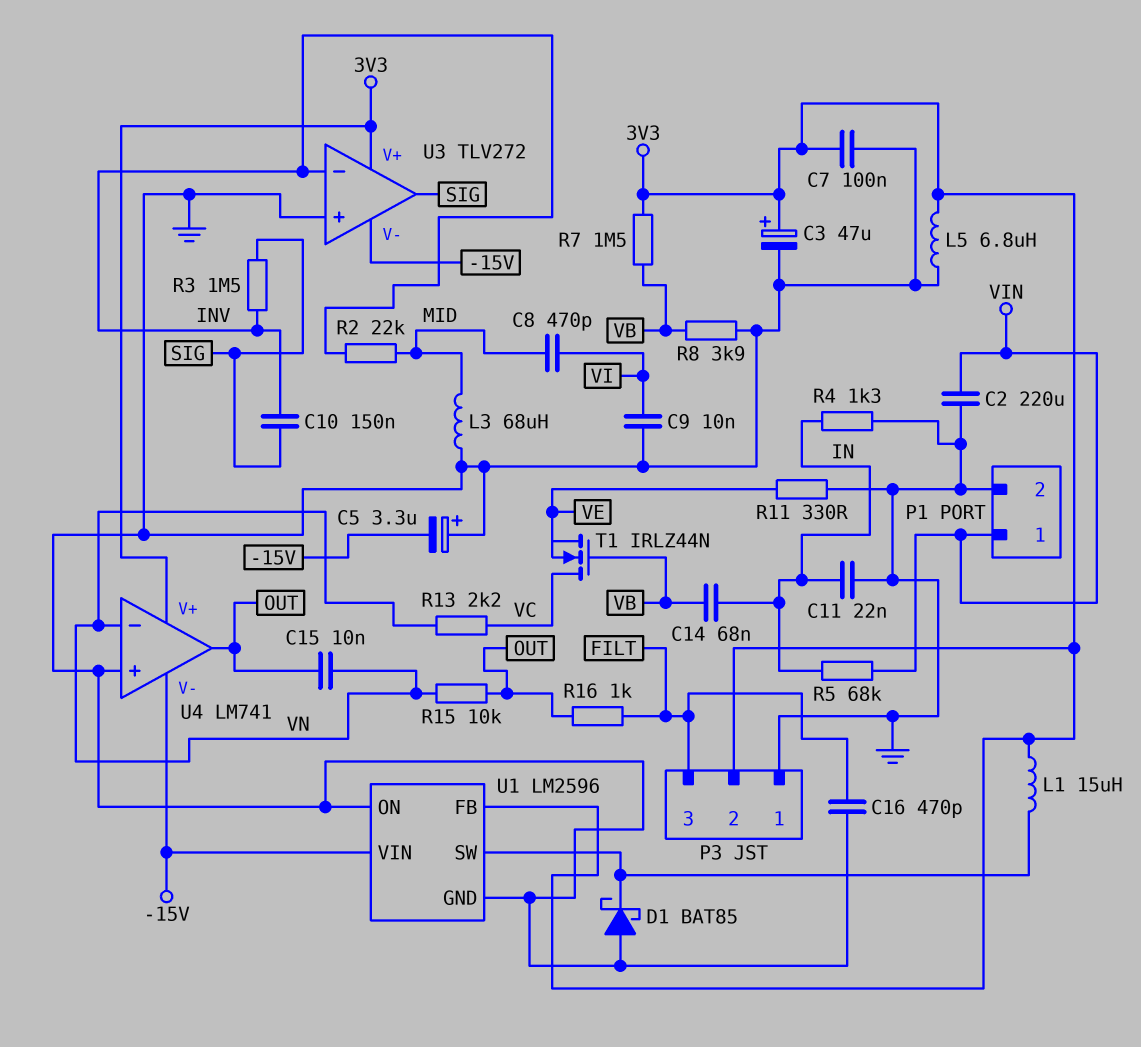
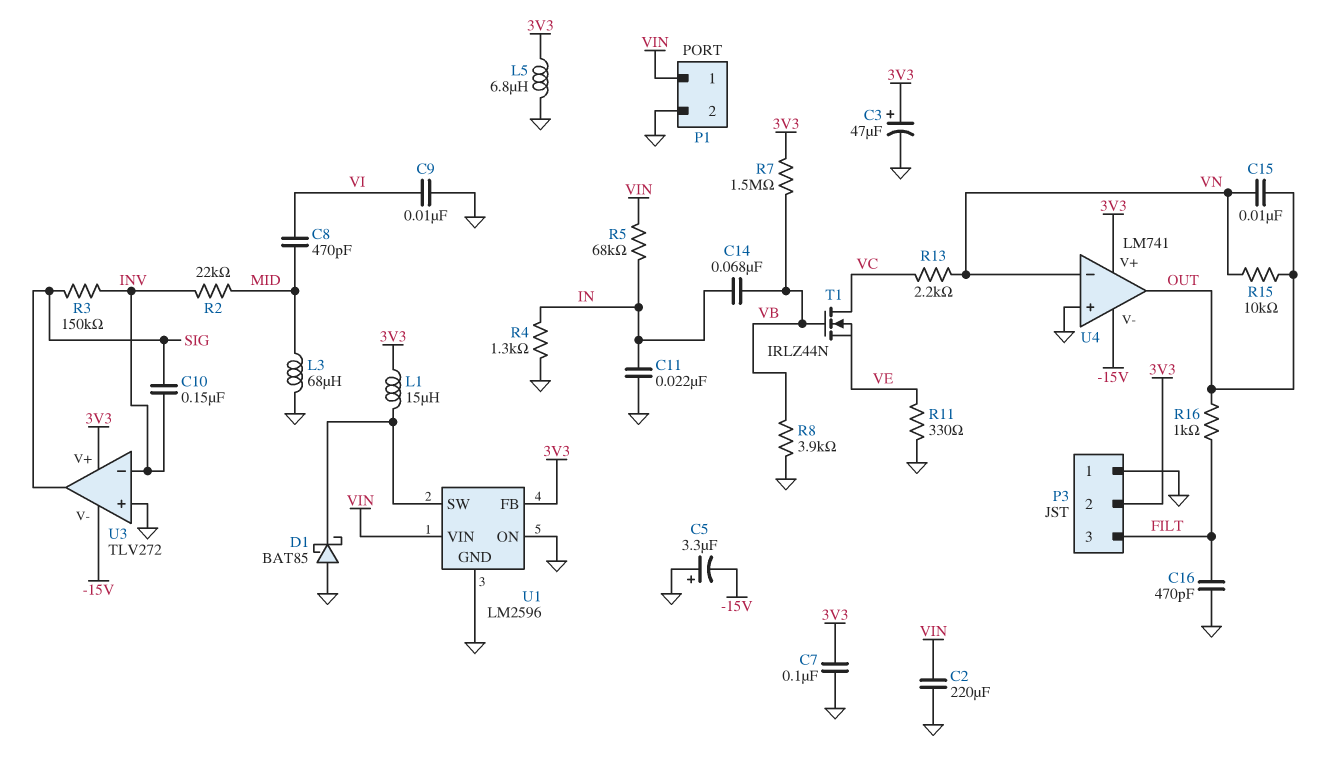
R3: 1.5M (INV, SIG) -> 150k (INV, SIG)
U1 pin VIN: -15V -> VIN

